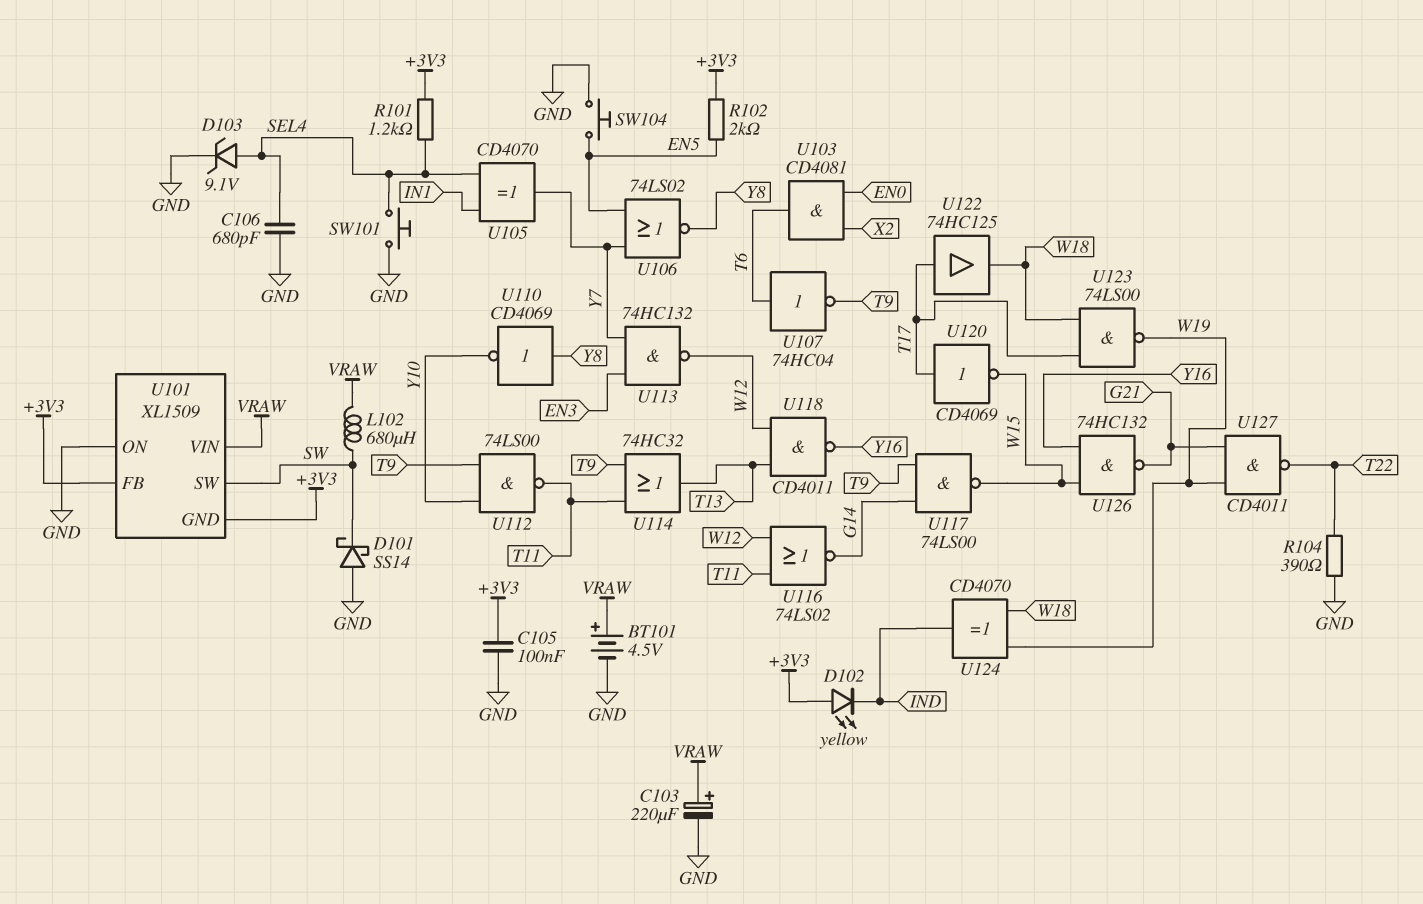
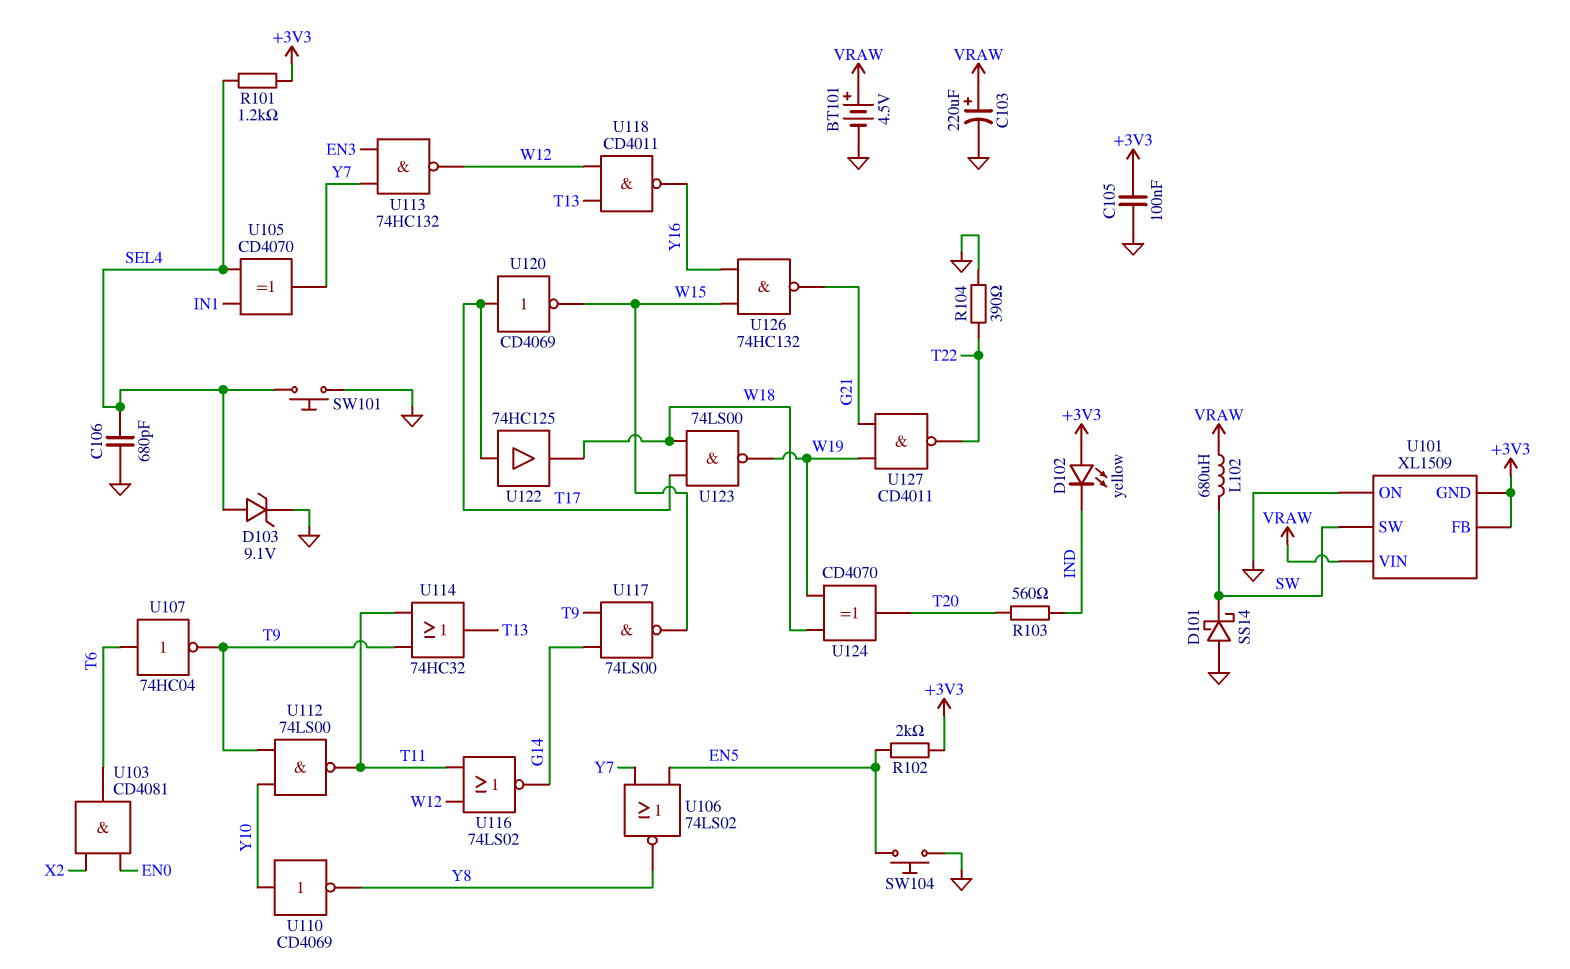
R103: none -> 560 (IND, T20)
U110: NOT CD4069 (in Y8, out Y10) -> NOT CD4069 (in Y10, out Y8)
U124: XOR CD4070 (in W18, in W19, out IND) -> XOR CD4070 (in W18, in W19, out T20)

